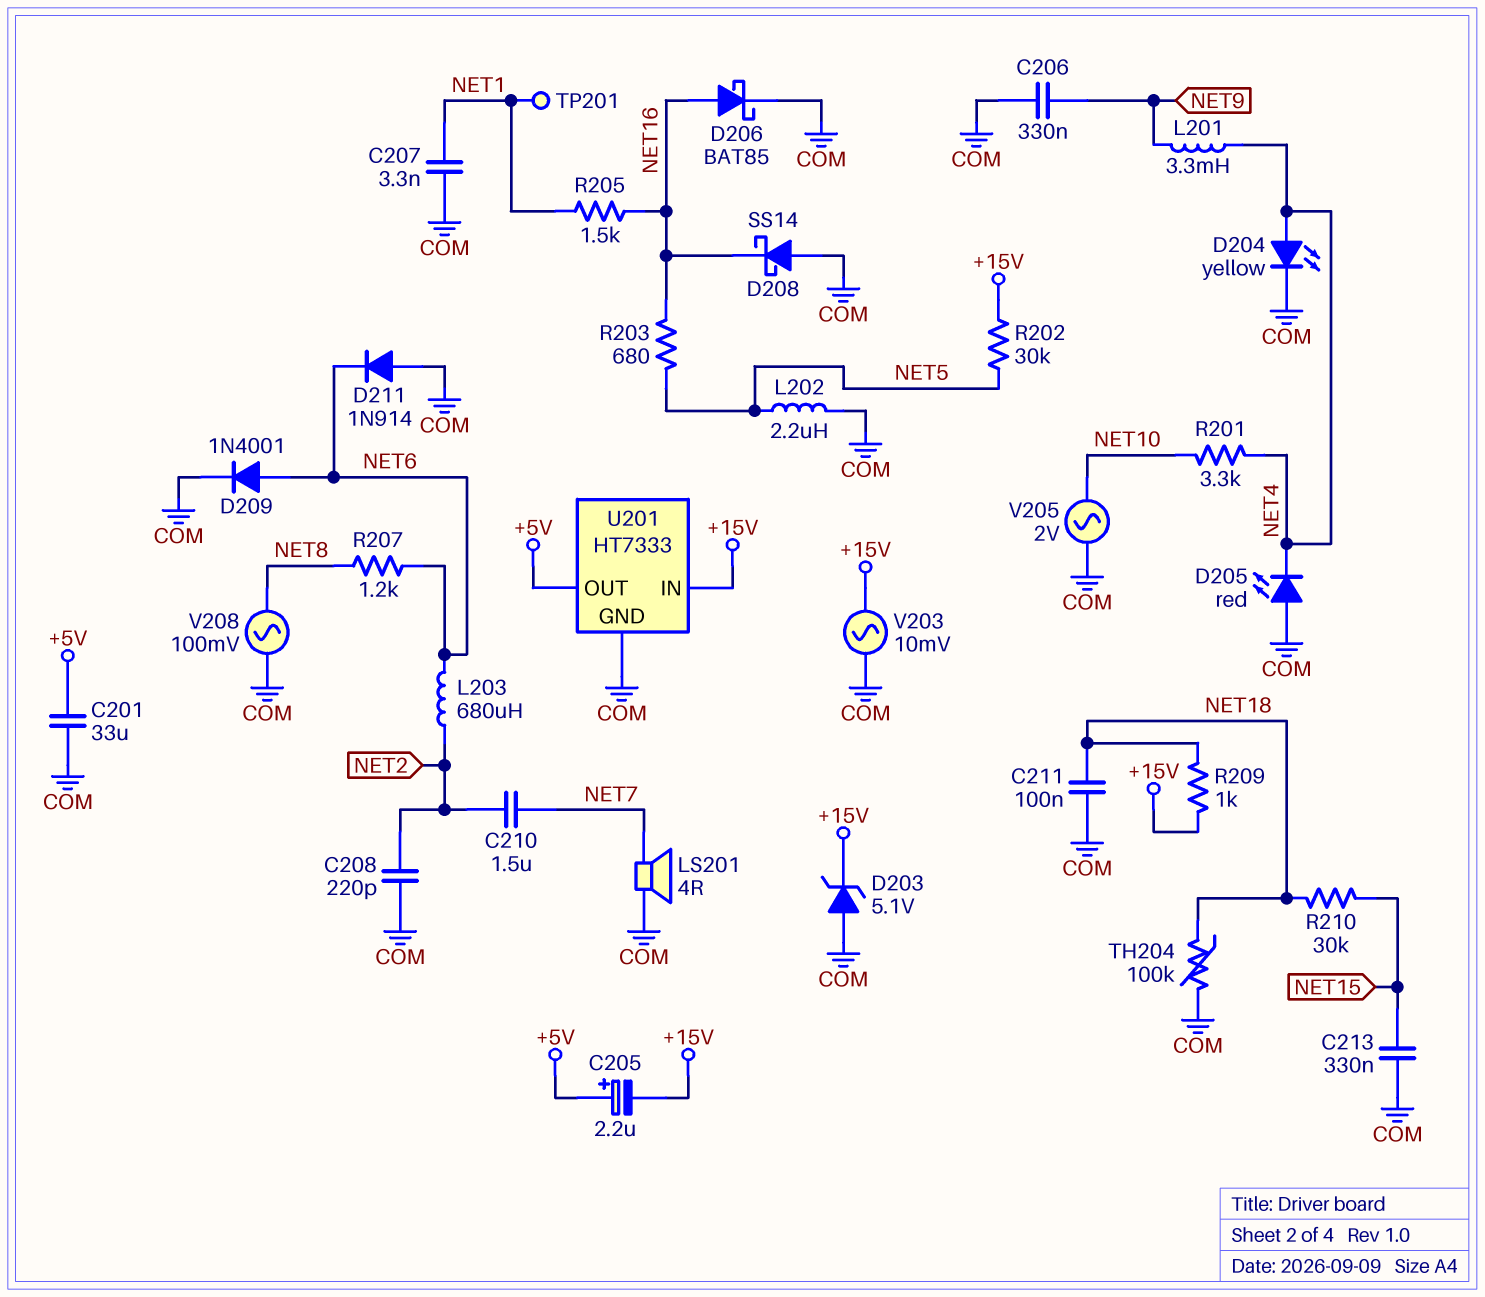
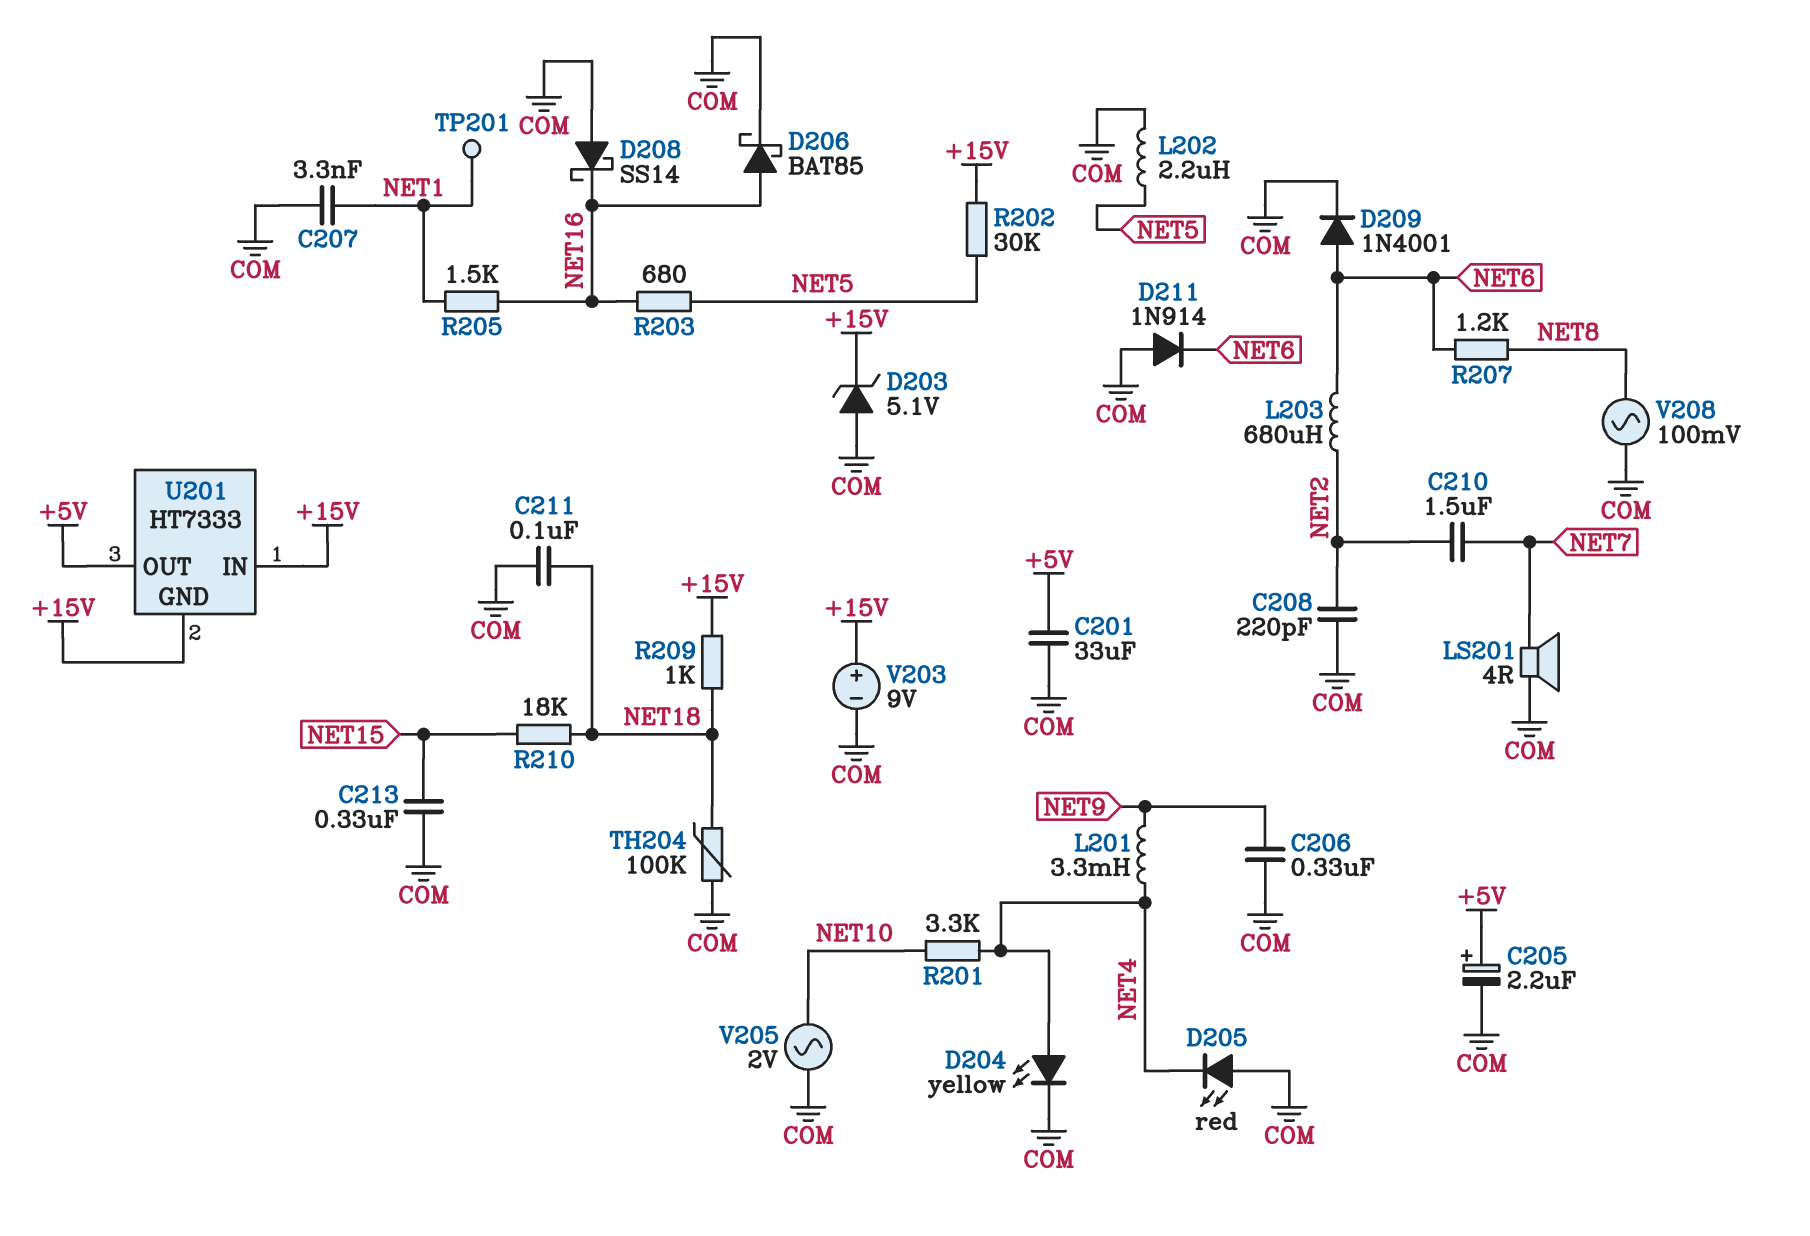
C205: 2.2uF (plus +5V, minus +15V) -> 2.2uF (plus +5V, minus COM)
R210: 30k (NET15, NET18) -> 18k (NET15, NET18)
U201 pin GND: COM -> +15V
V203: AC 10mV (+15V, COM) -> 9V (plus +15V, minus COM)

